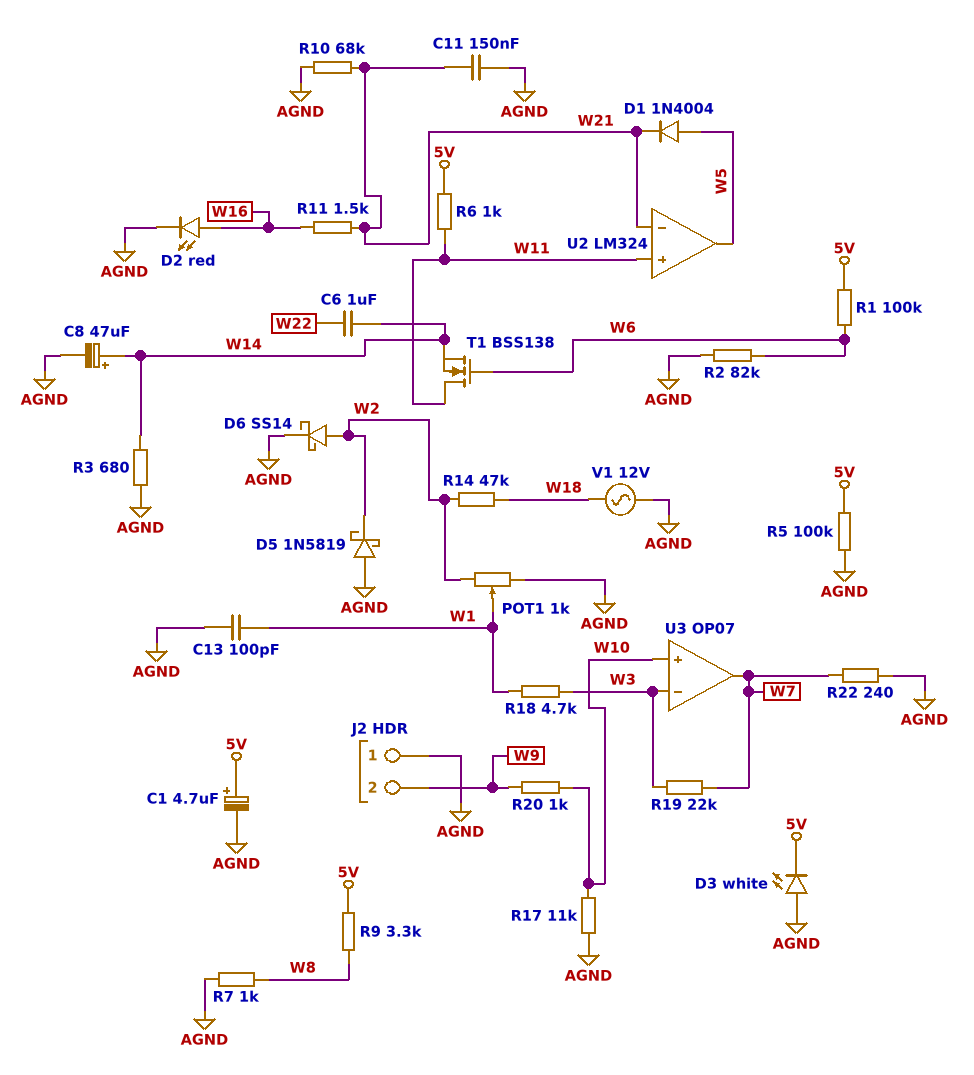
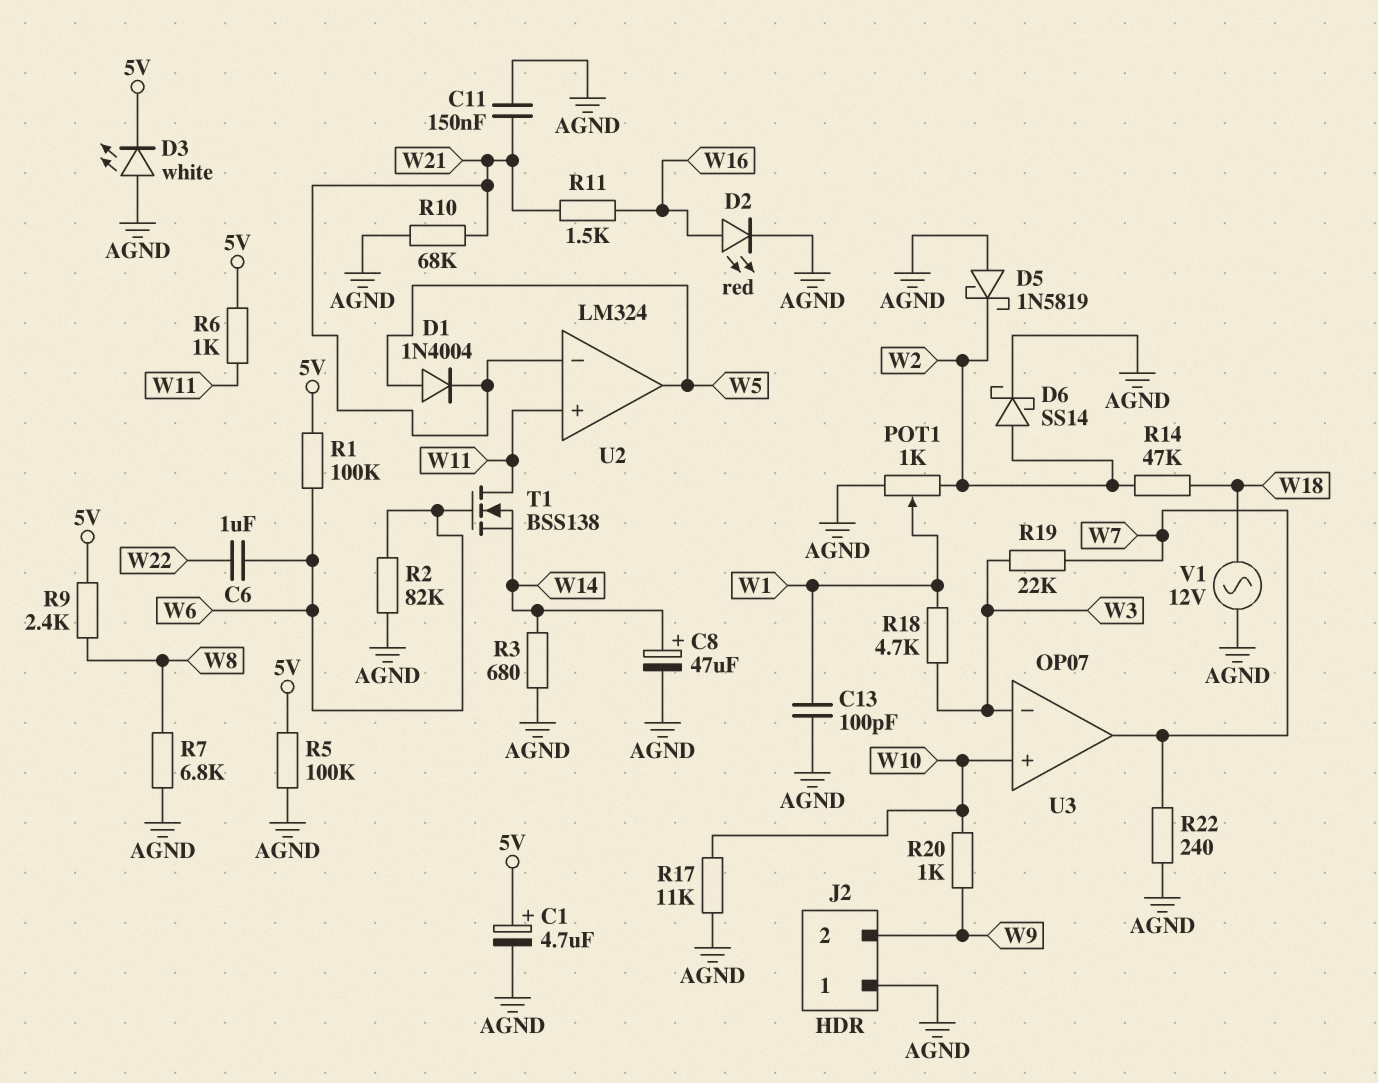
C6: 1uF (W14, W22) -> 1uF (W6, W22)
R7: 1k (AGND, W8) -> 6.8k (AGND, W8)
R9: 3.3k (5V, W8) -> 2.4k (5V, W8)

